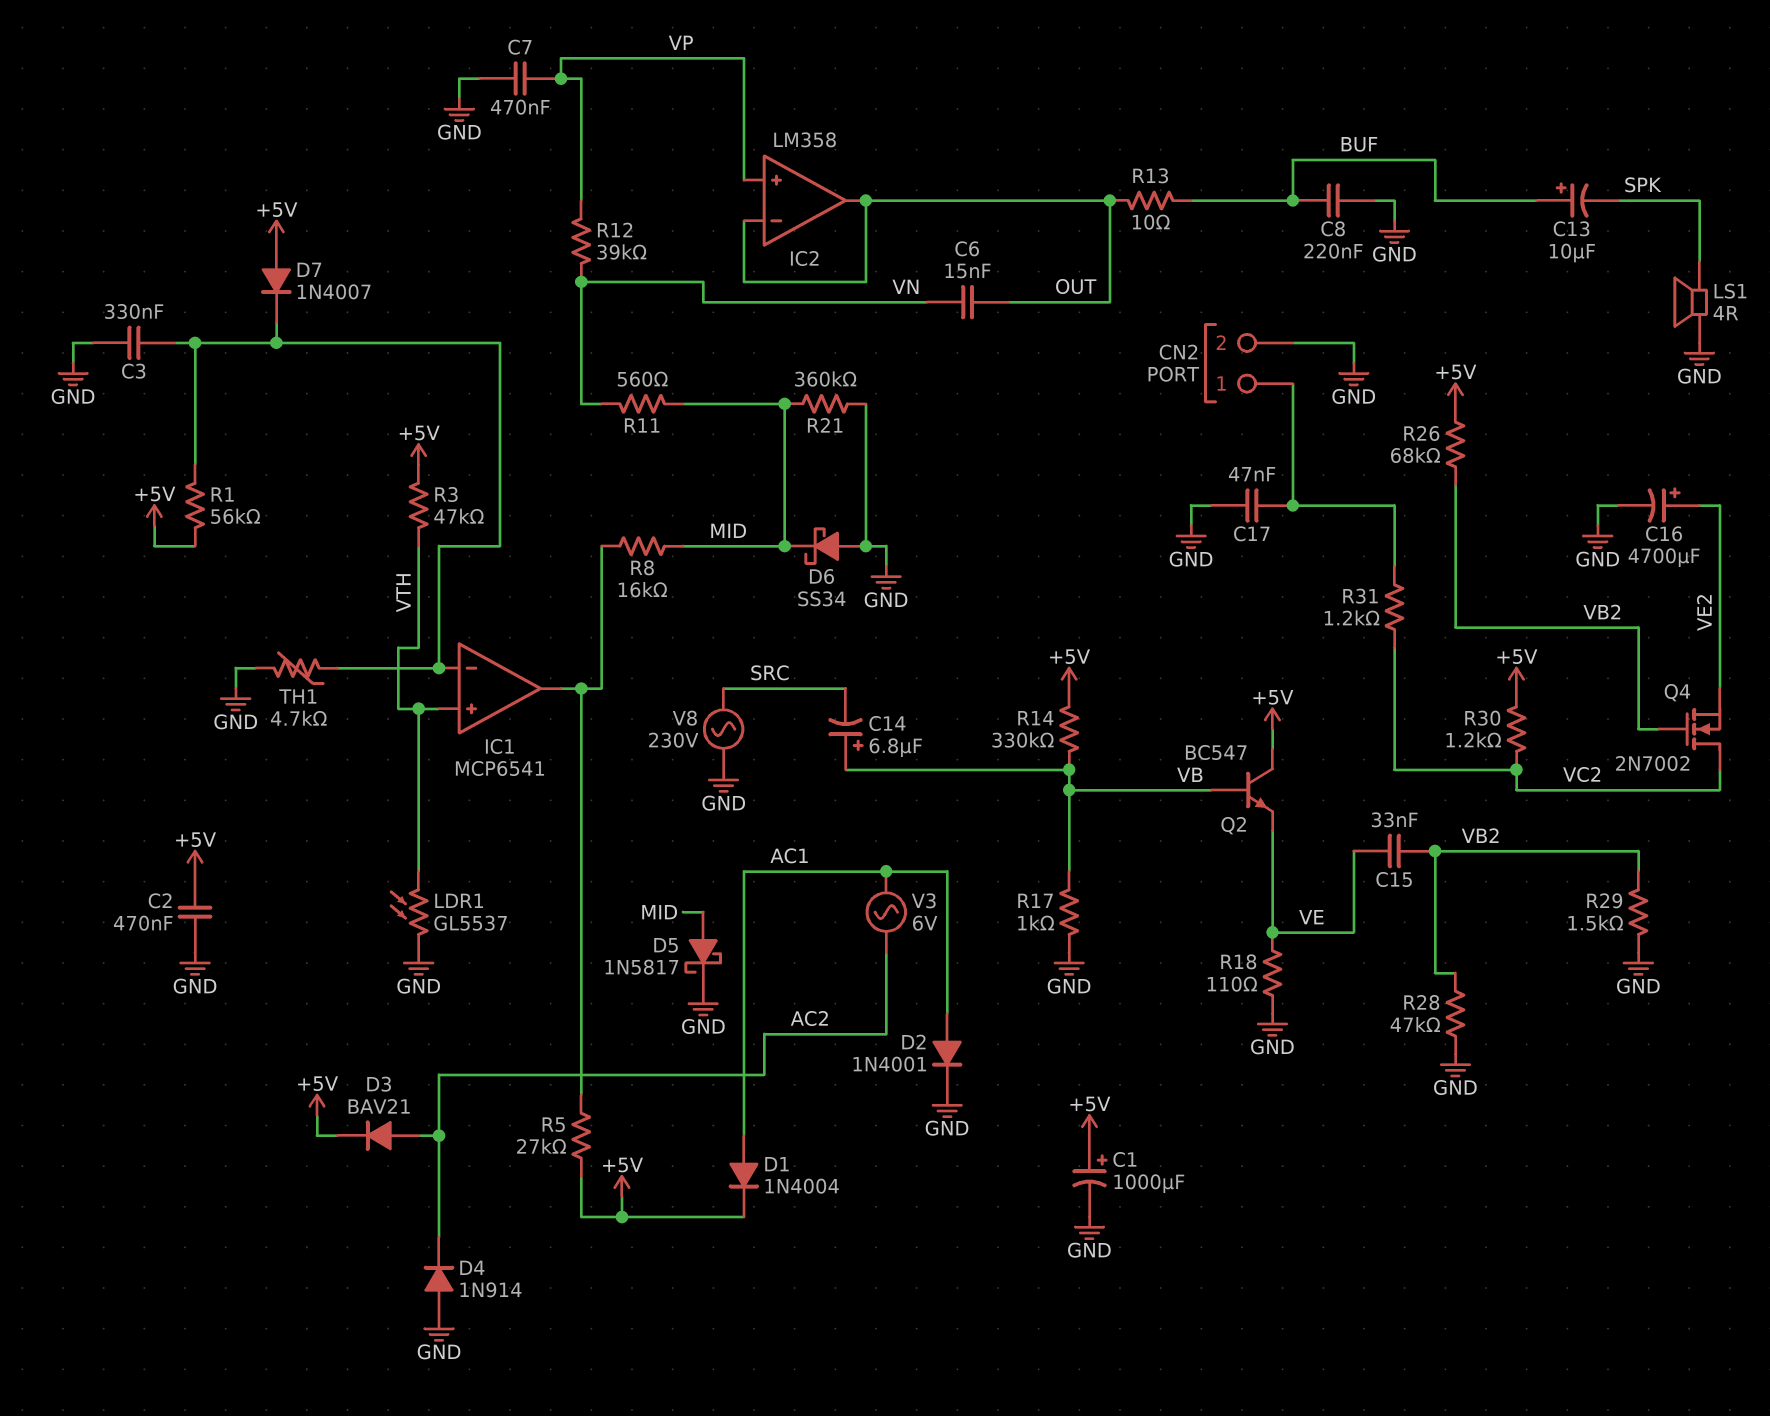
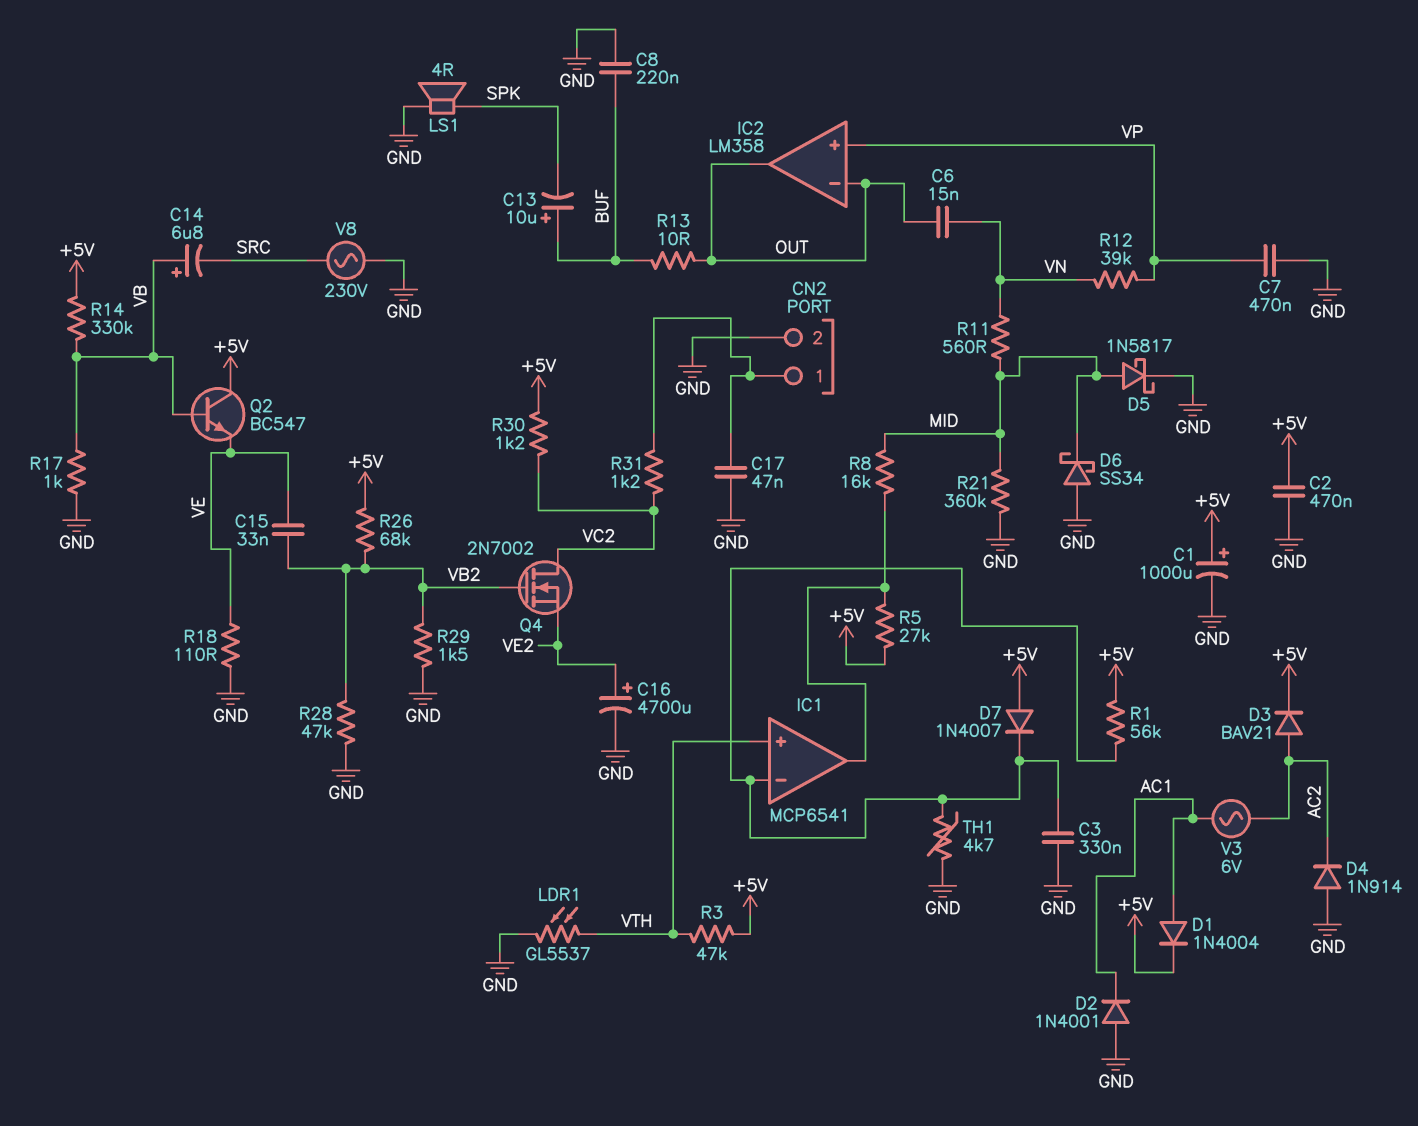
D2: diode 1N4001 (A AC1, K GND) -> diode 1N4001 (A GND, K AC1)

